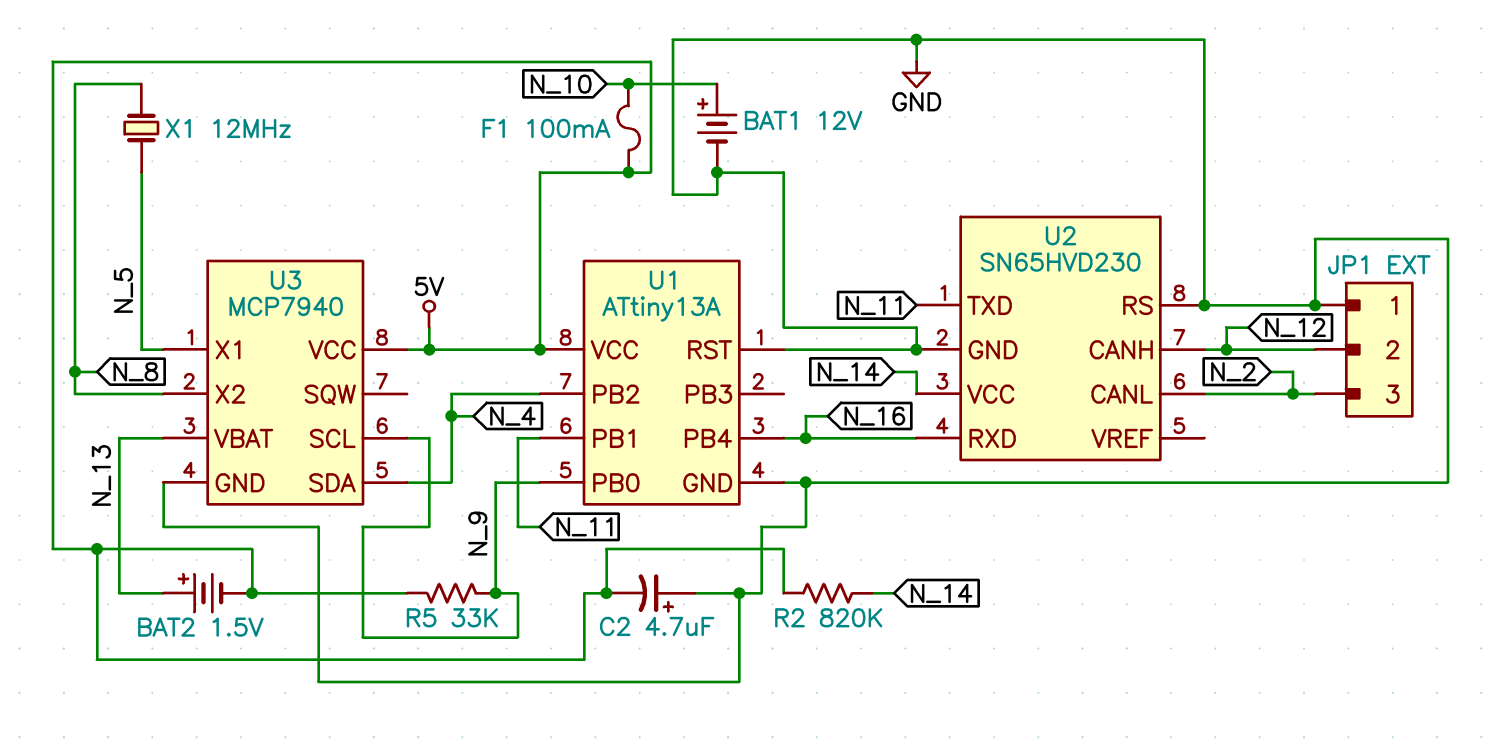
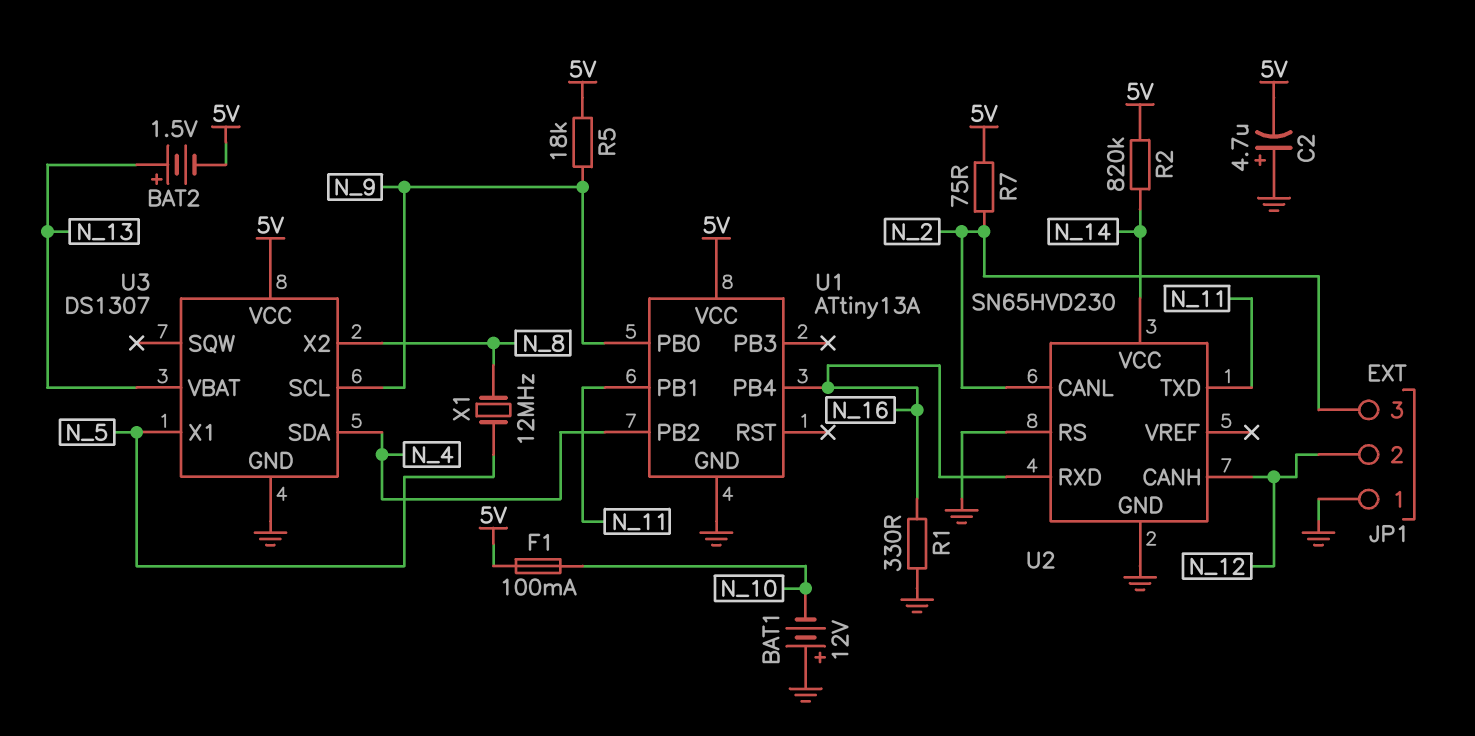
BAT1: 12V (plus N_10, minus GND) -> 12V (plus GND, minus N_10)
R1: none -> 330 (GND, N_16)
R5: 33k (5V, N_9) -> 18k (5V, N_9)
R7: none -> 75 (5V, N_2)
U1 pin RST: GND -> none
U3: MCP7940 -> DS1307

